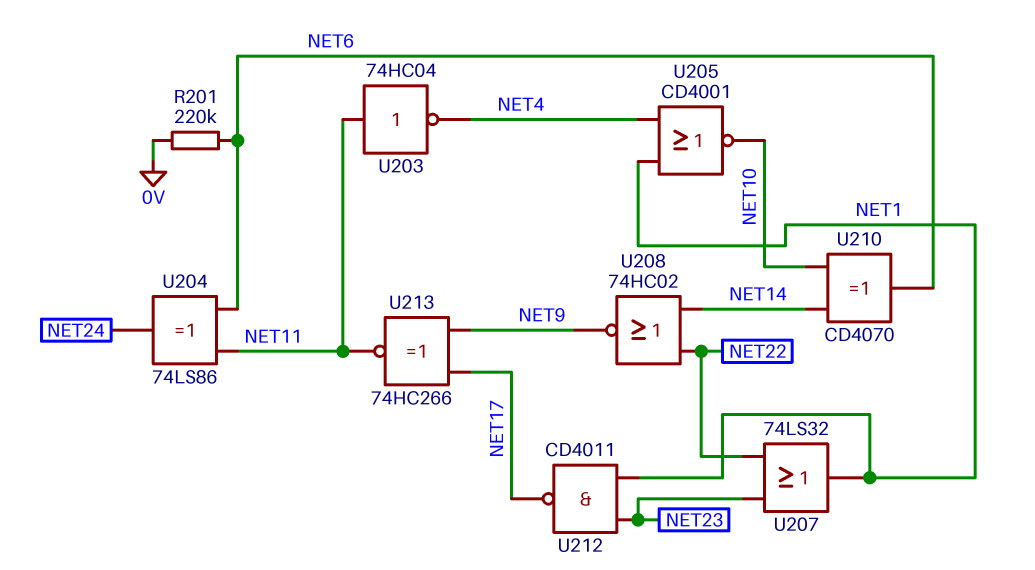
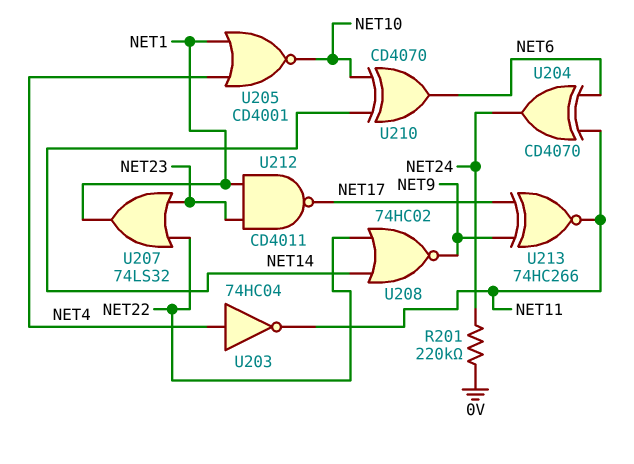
R201: 220k (0V, NET6) -> 220k (0V, NET24)
U203: NOT 74HC04 (in NET11, out NET4) -> NOT 74HC04 (in NET4, out NET11)
U204: XOR 74LS86 (in NET6, in NET11, out NET24) -> XOR CD4070 (in NET6, in NET11, out NET24)

